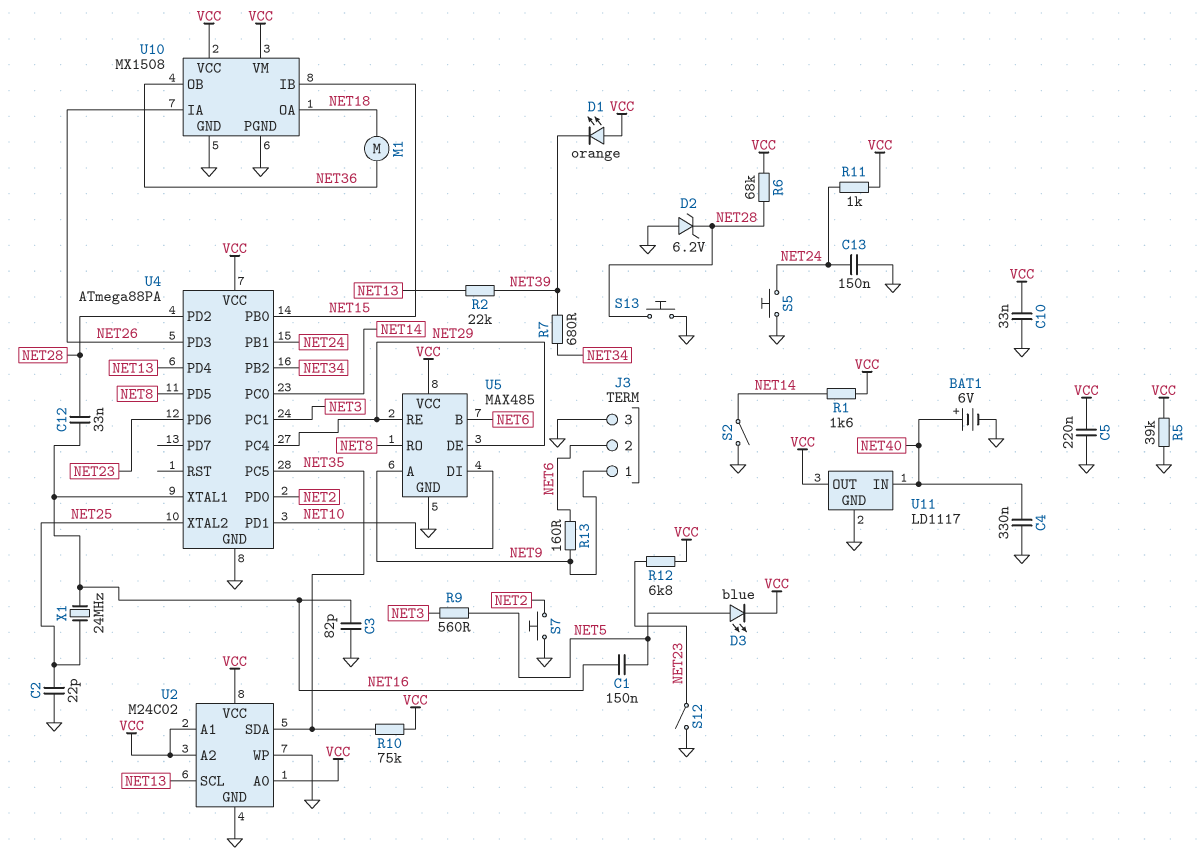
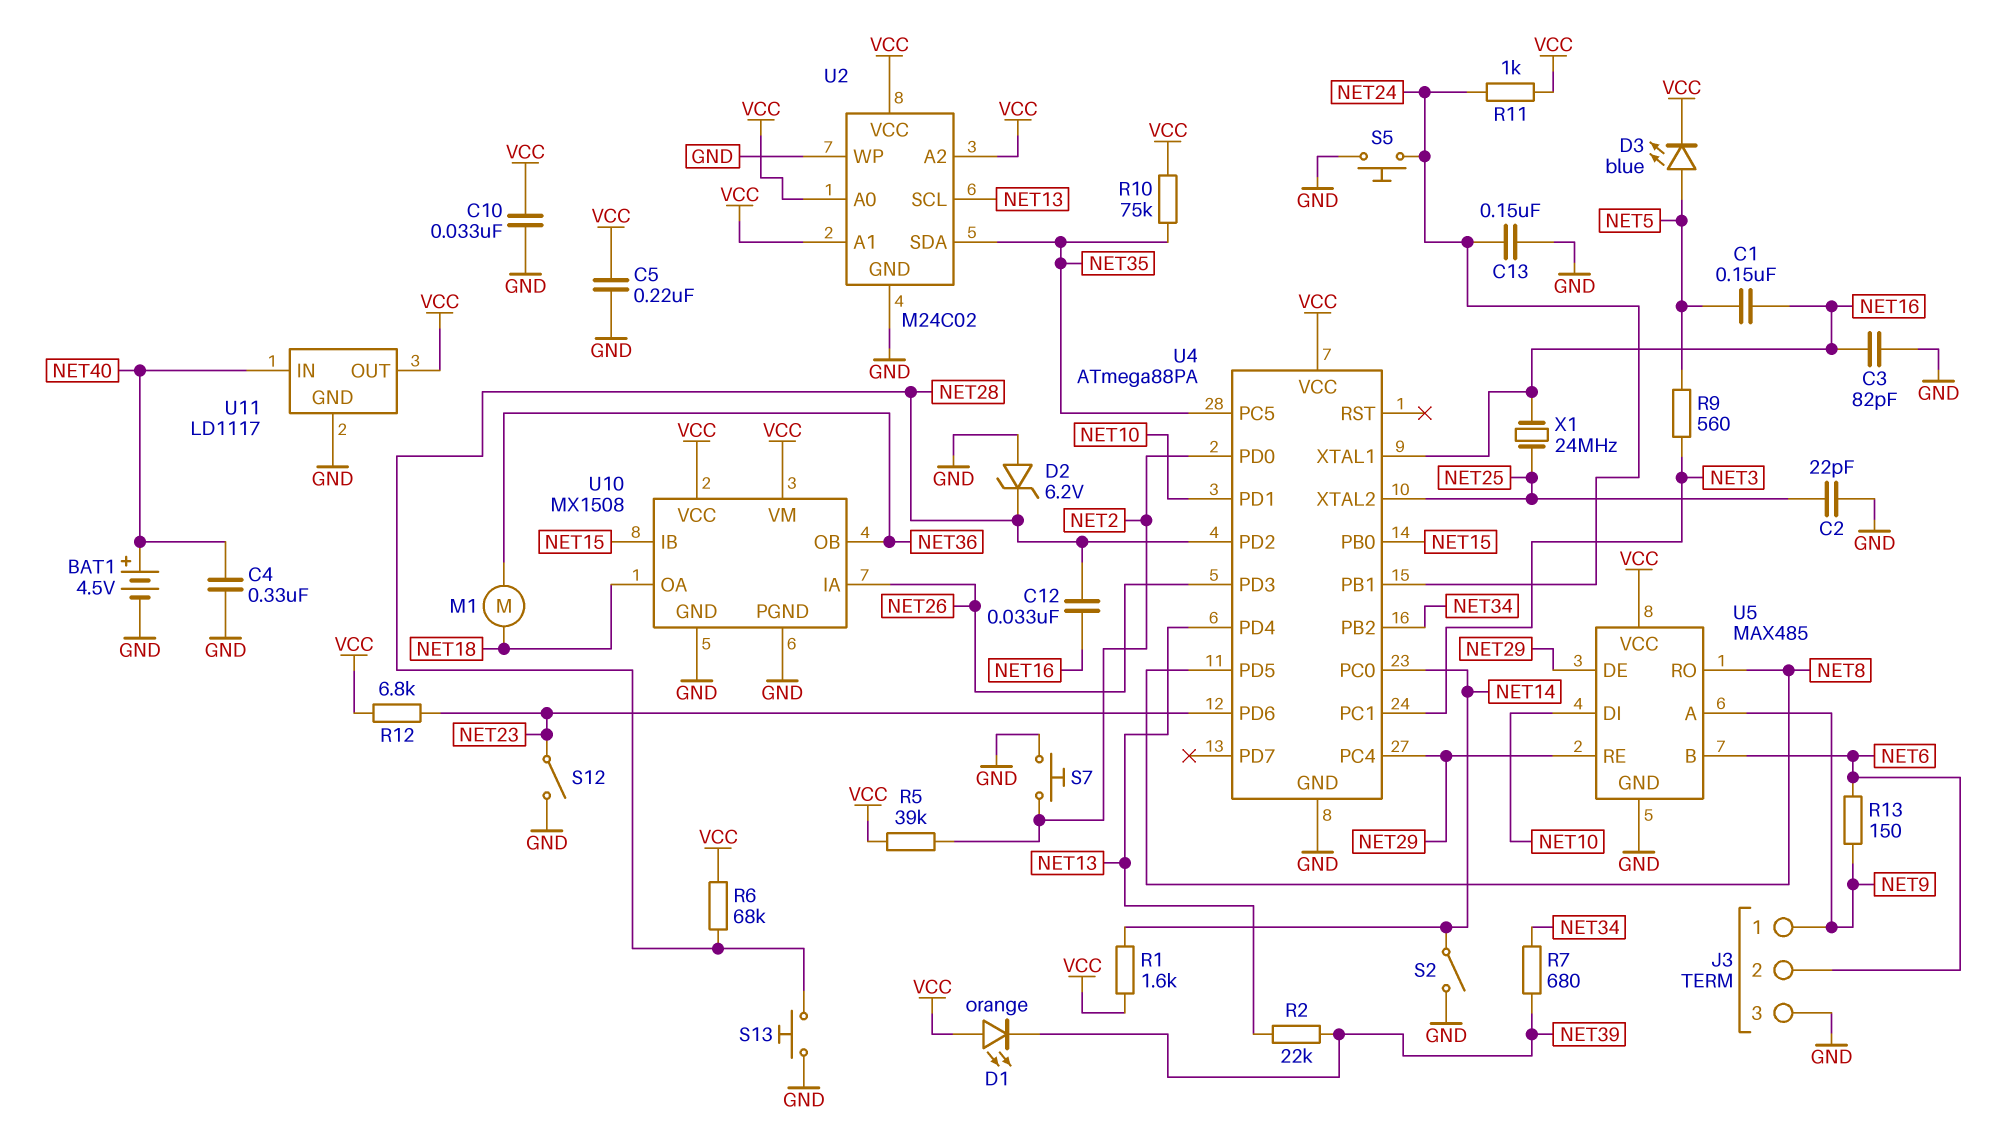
BAT1: 6V (plus NET40, minus GND) -> 4.5V (plus NET40, minus GND)
R5: 39k (GND, VCC) -> 39k (NET2, VCC)
R13: 160 (NET6, NET9) -> 150 (NET6, NET9)

